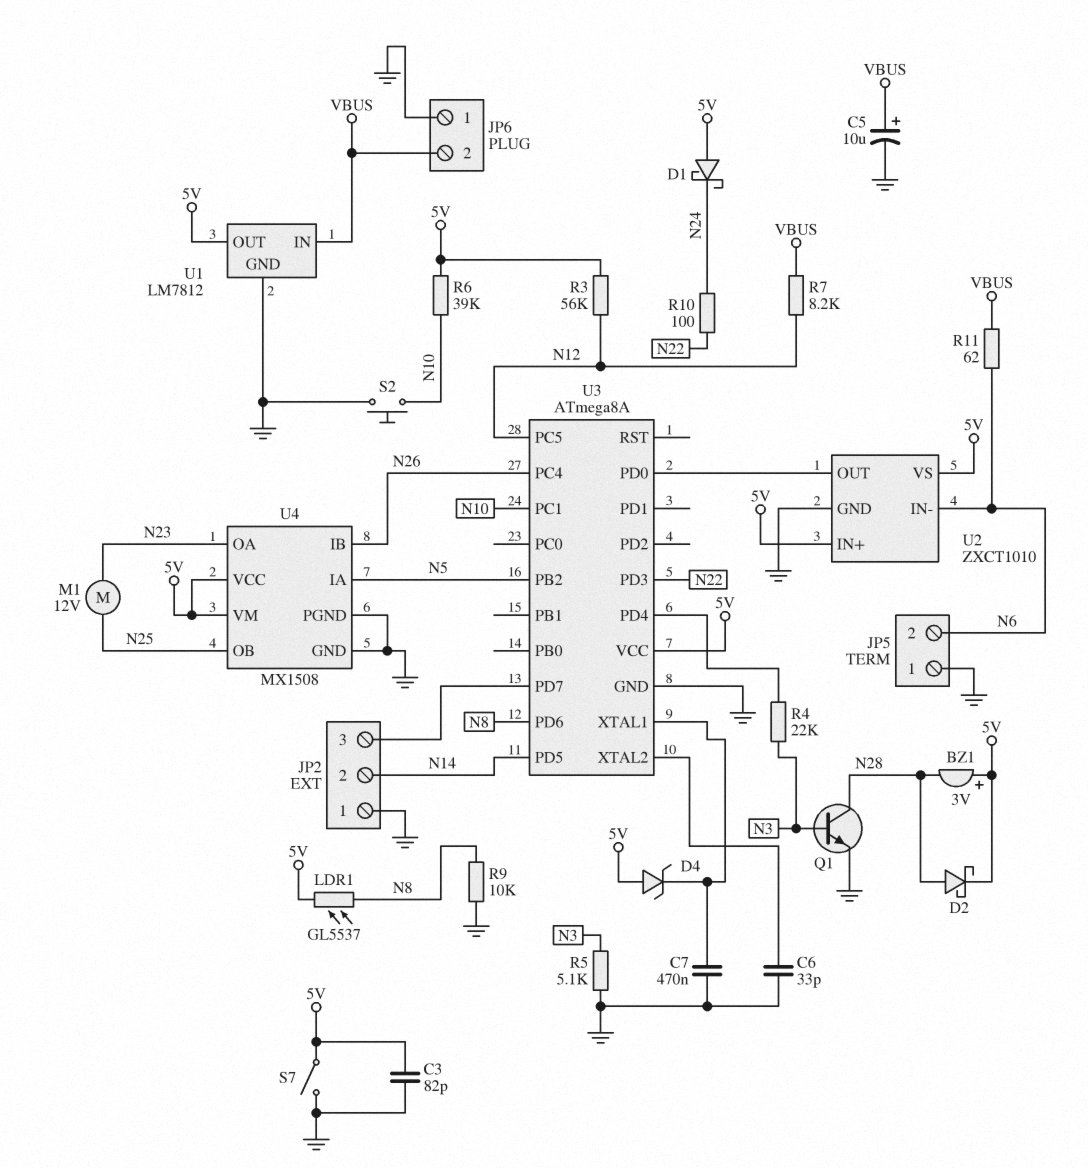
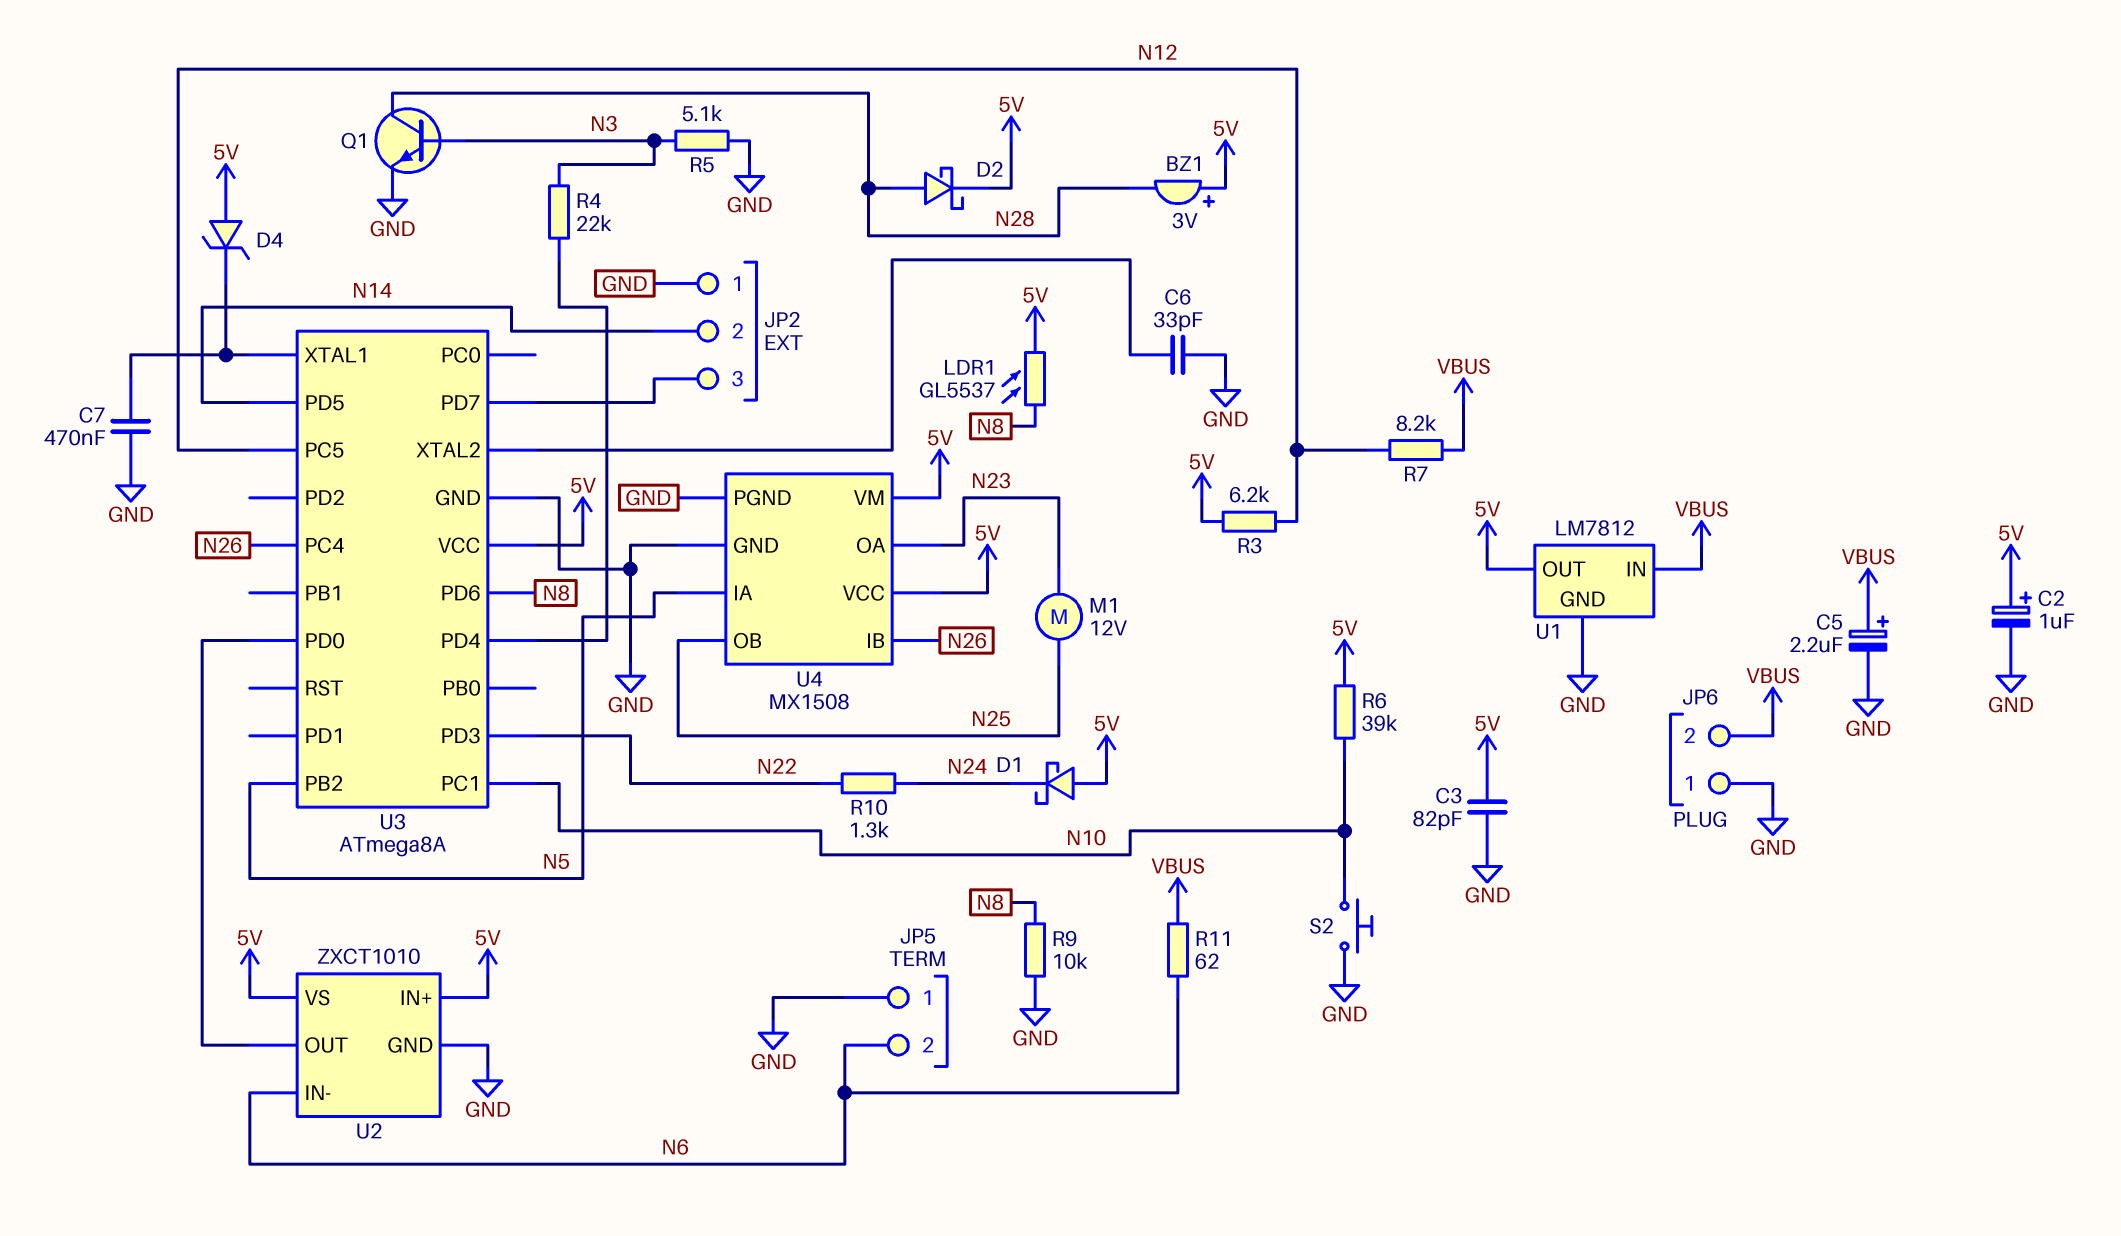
C2: none -> 1uF (plus 5V, minus GND)
C5: 10uF (plus VBUS, minus GND) -> 2.2uF (plus VBUS, minus GND)
R3: 56k (5V, N12) -> 6.2k (5V, N12)
R10: 100 (N22, N24) -> 1.3k (N22, N24)
S7: switch (5V, GND) -> none

